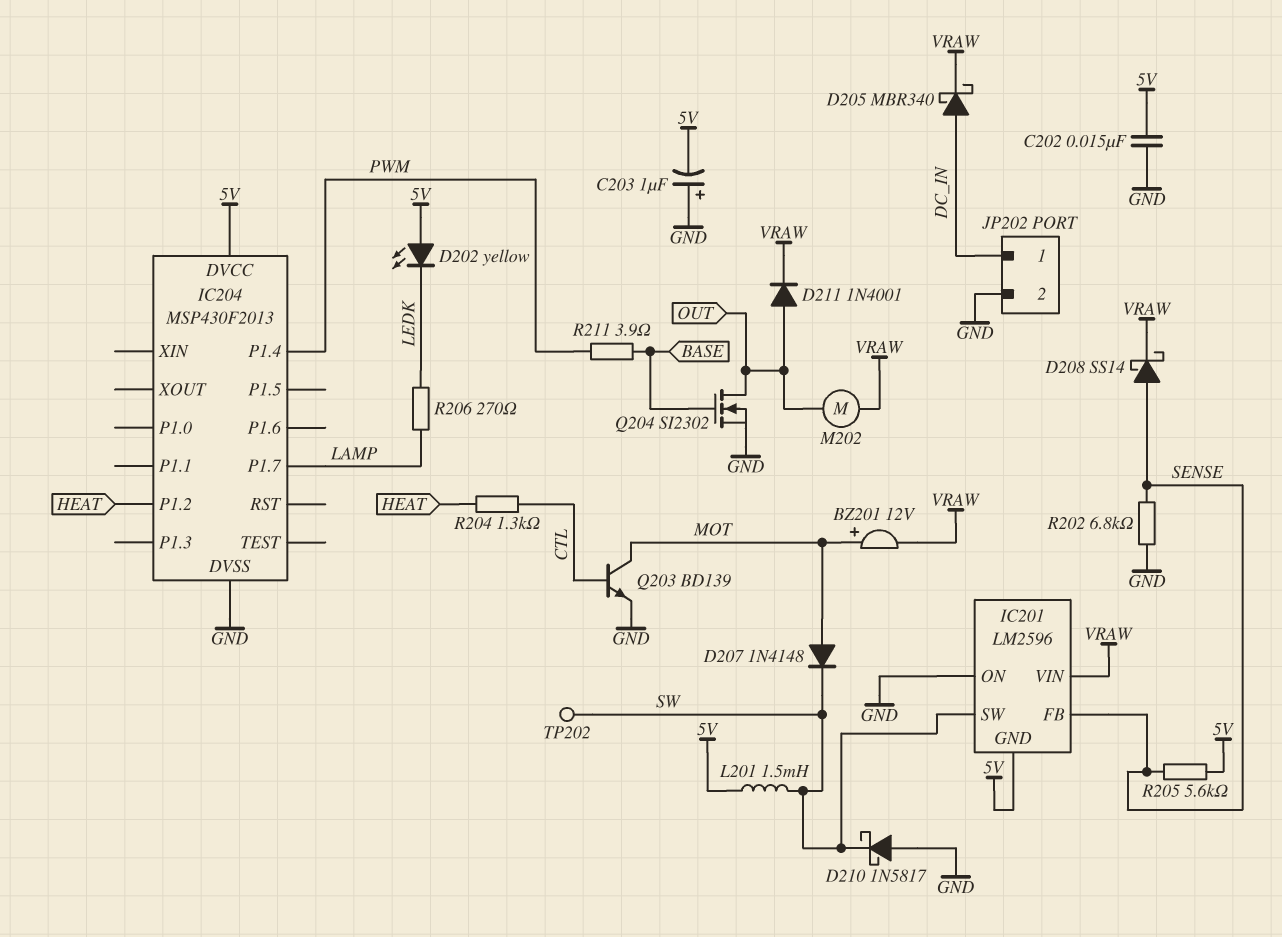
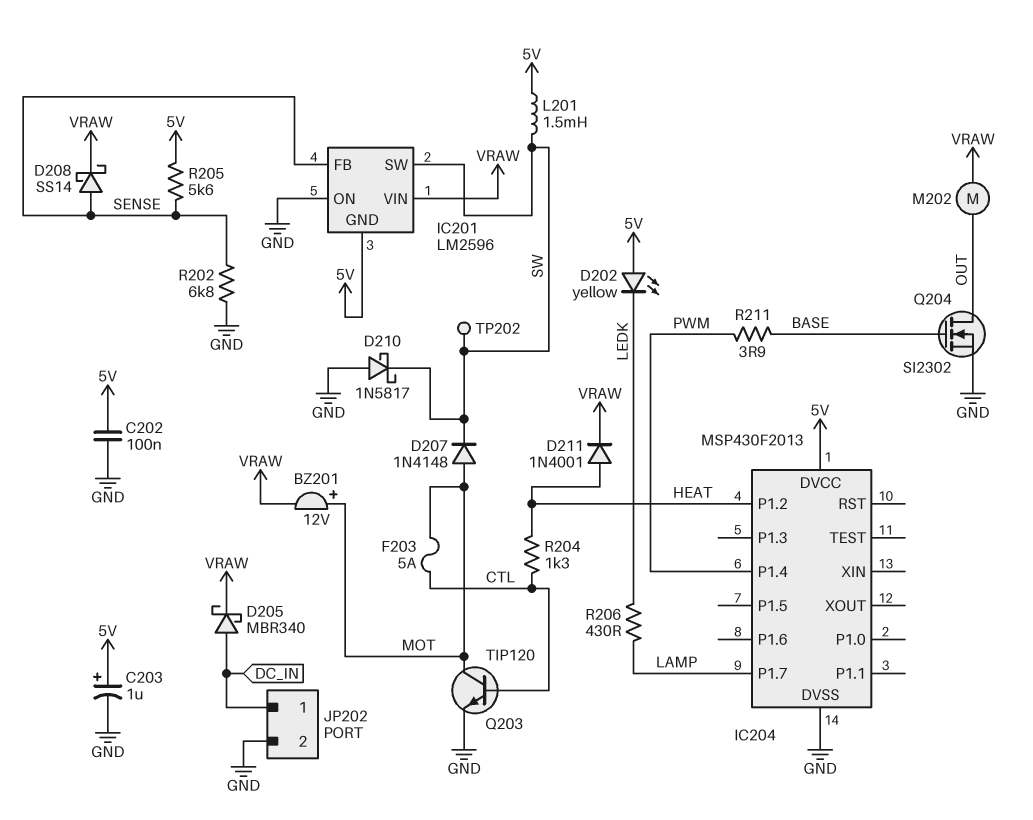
C202: 15nF (5V, GND) -> 100nF (5V, GND)
C203: 1uF (plus GND, minus 5V) -> 1uF (plus 5V, minus GND)
D211: diode 1N4001 (A OUT, K VRAW) -> diode 1N4001 (A HEAT, K VRAW)
F203: none -> 5A (CTL, MOT)
Q203: NPN BD139 (B CTL, C MOT, E GND) -> NPN TIP120 (B CTL, C MOT, E GND)
R206: 270 (LAMP, LEDK) -> 430 (LAMP, LEDK)

